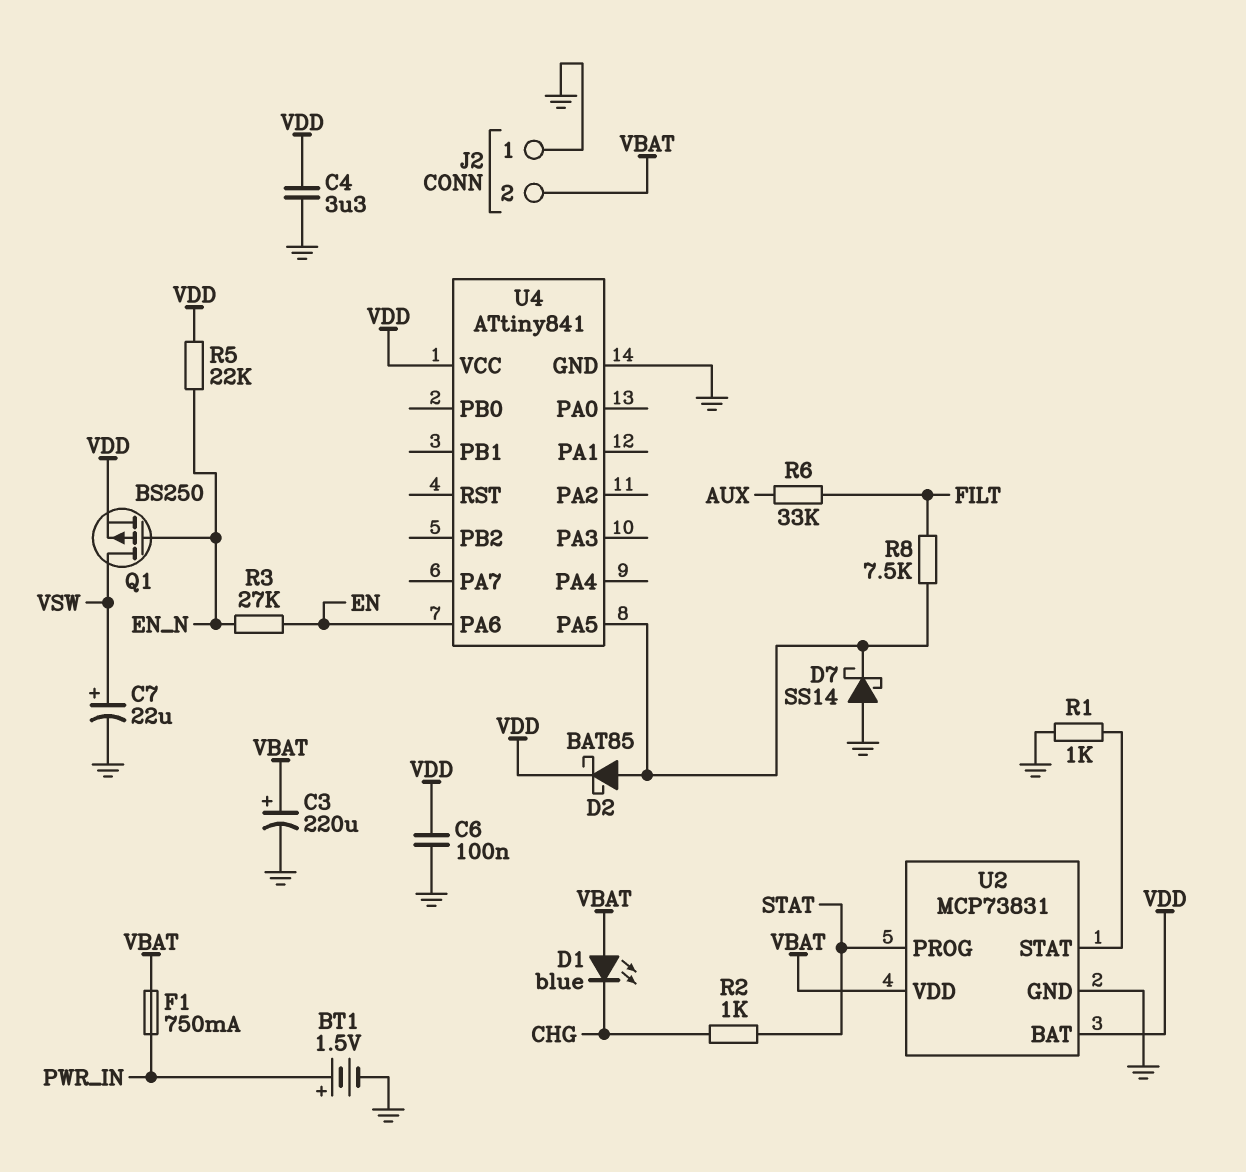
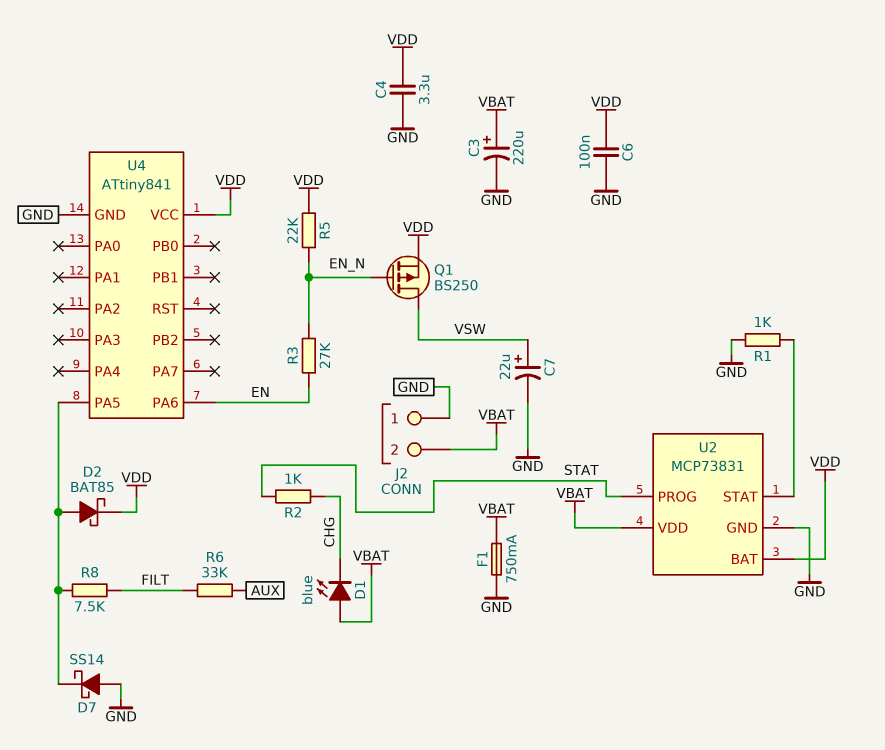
BT1: 1.5V (plus PWR_IN, minus GND) -> none
F1: 750mA (PWR_IN, VBAT) -> 750mA (GND, VBAT)

